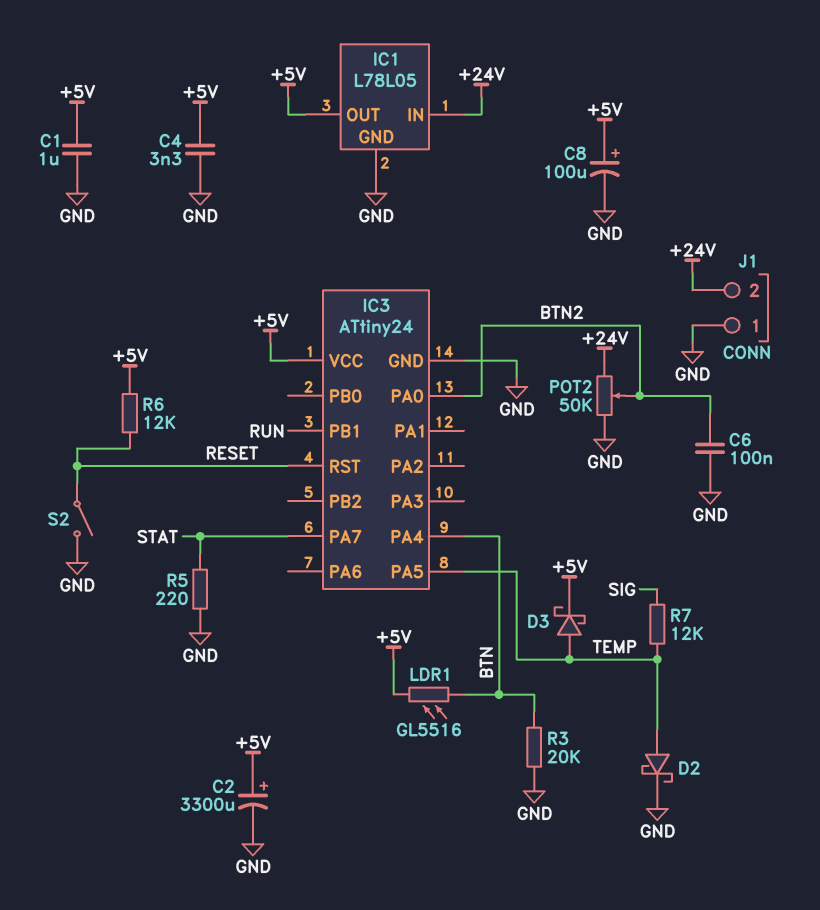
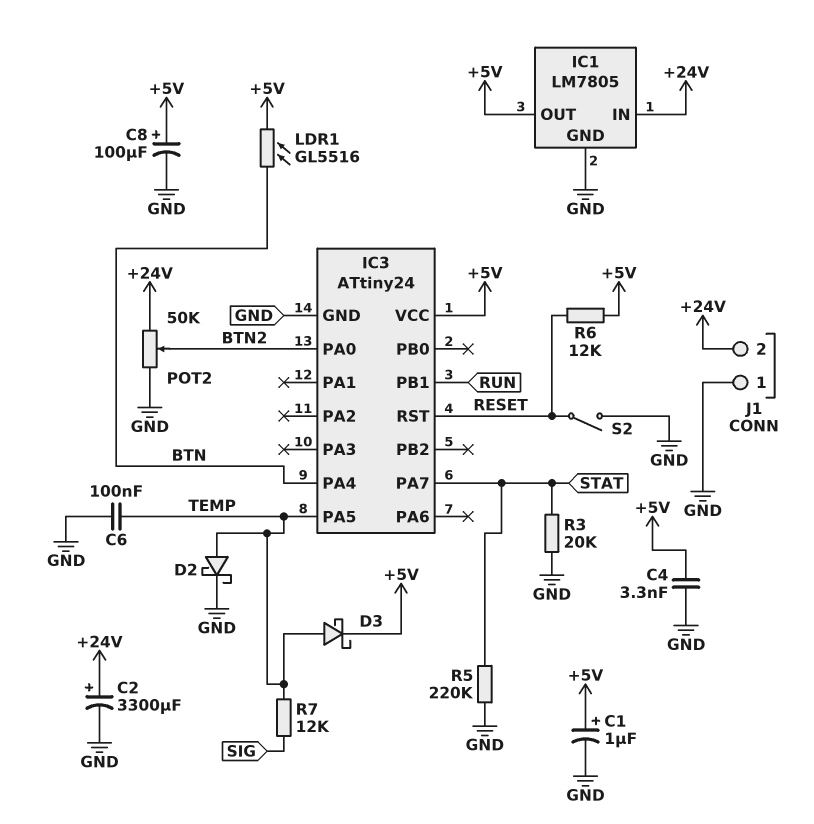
C1: 1uF (+5V, GND) -> 1uF (plus +5V, minus GND)
C2: 3300uF (plus +5V, minus GND) -> 3300uF (plus +24V, minus GND)
C6: 100nF (BTN2, GND) -> 100nF (GND, TEMP)
IC1: L78L05 -> LM7805
R3: 20k (BTN, GND) -> 20k (GND, STAT)
R5: 220 (GND, STAT) -> 220k (GND, STAT)

